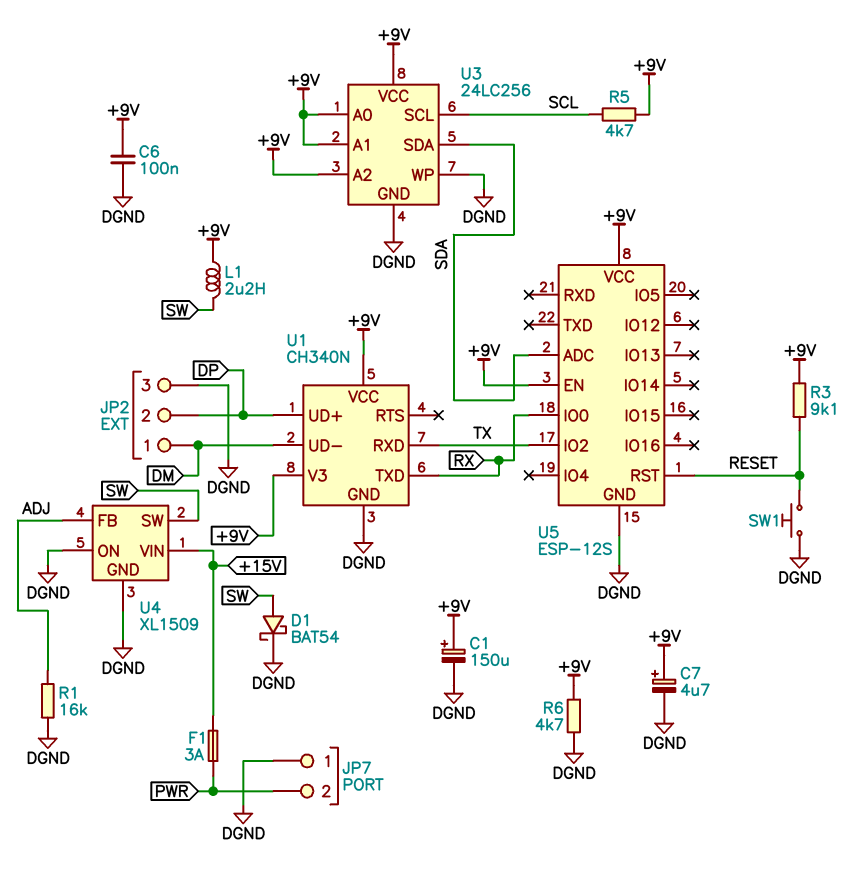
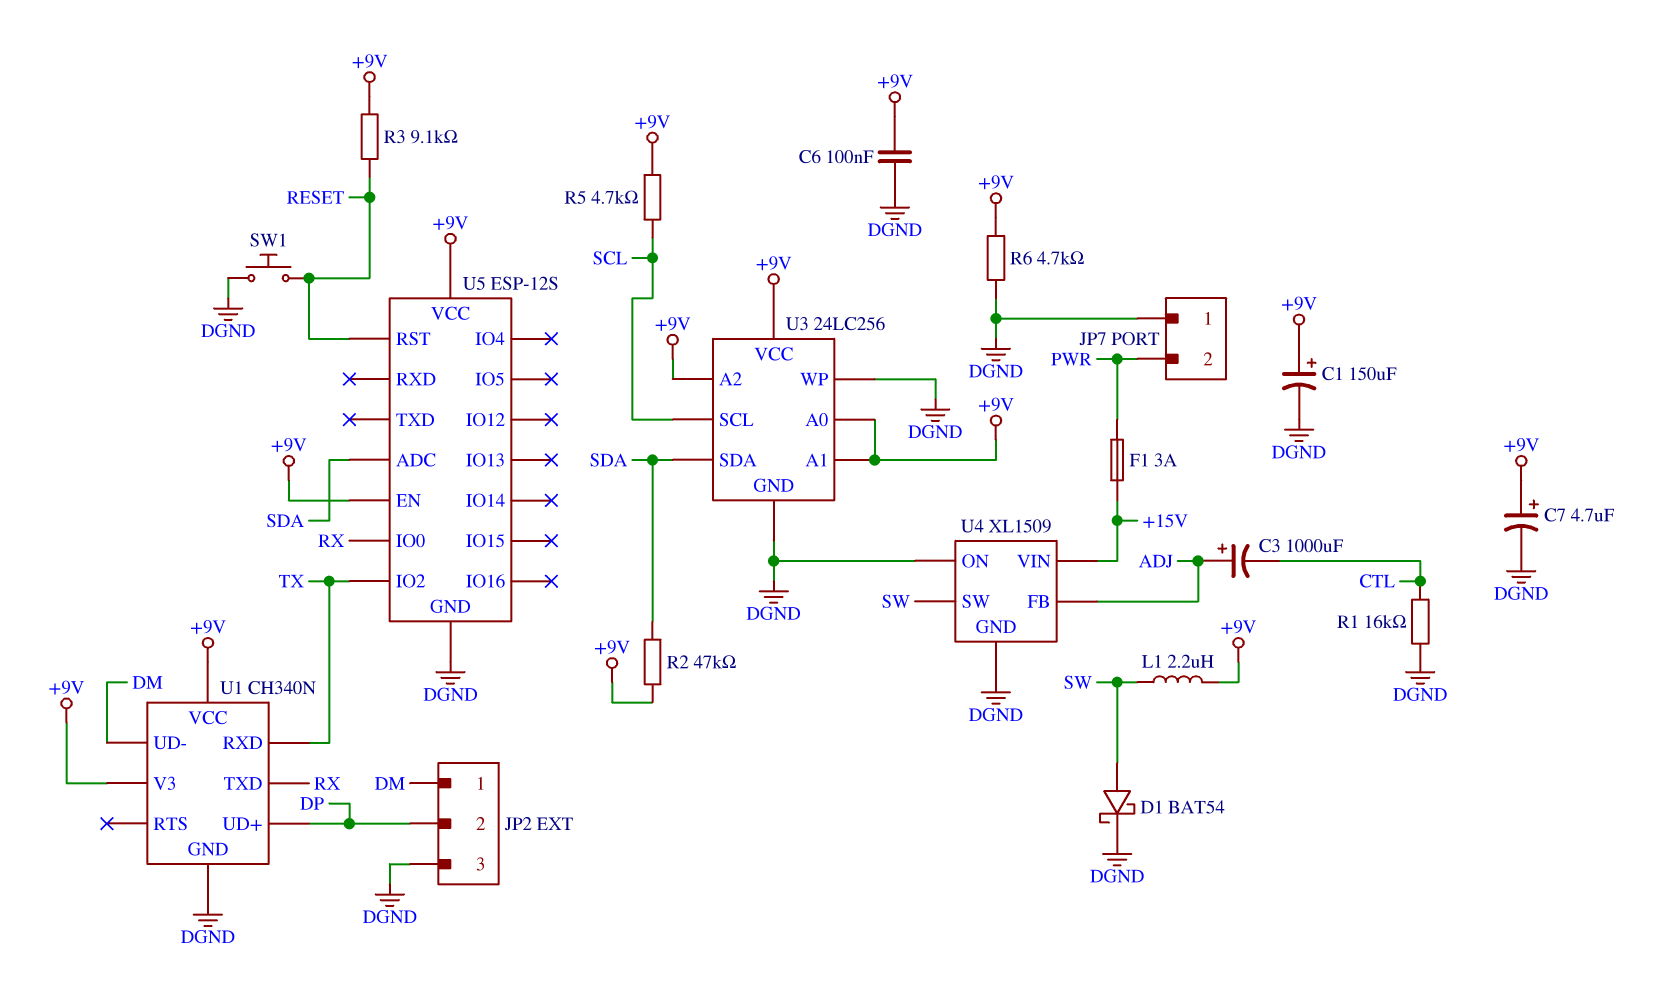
C3: none -> 1000uF (plus ADJ, minus CTL)
R1: 16k (ADJ, DGND) -> 16k (CTL, DGND)
R2: none -> 47k (+9V, SDA)

